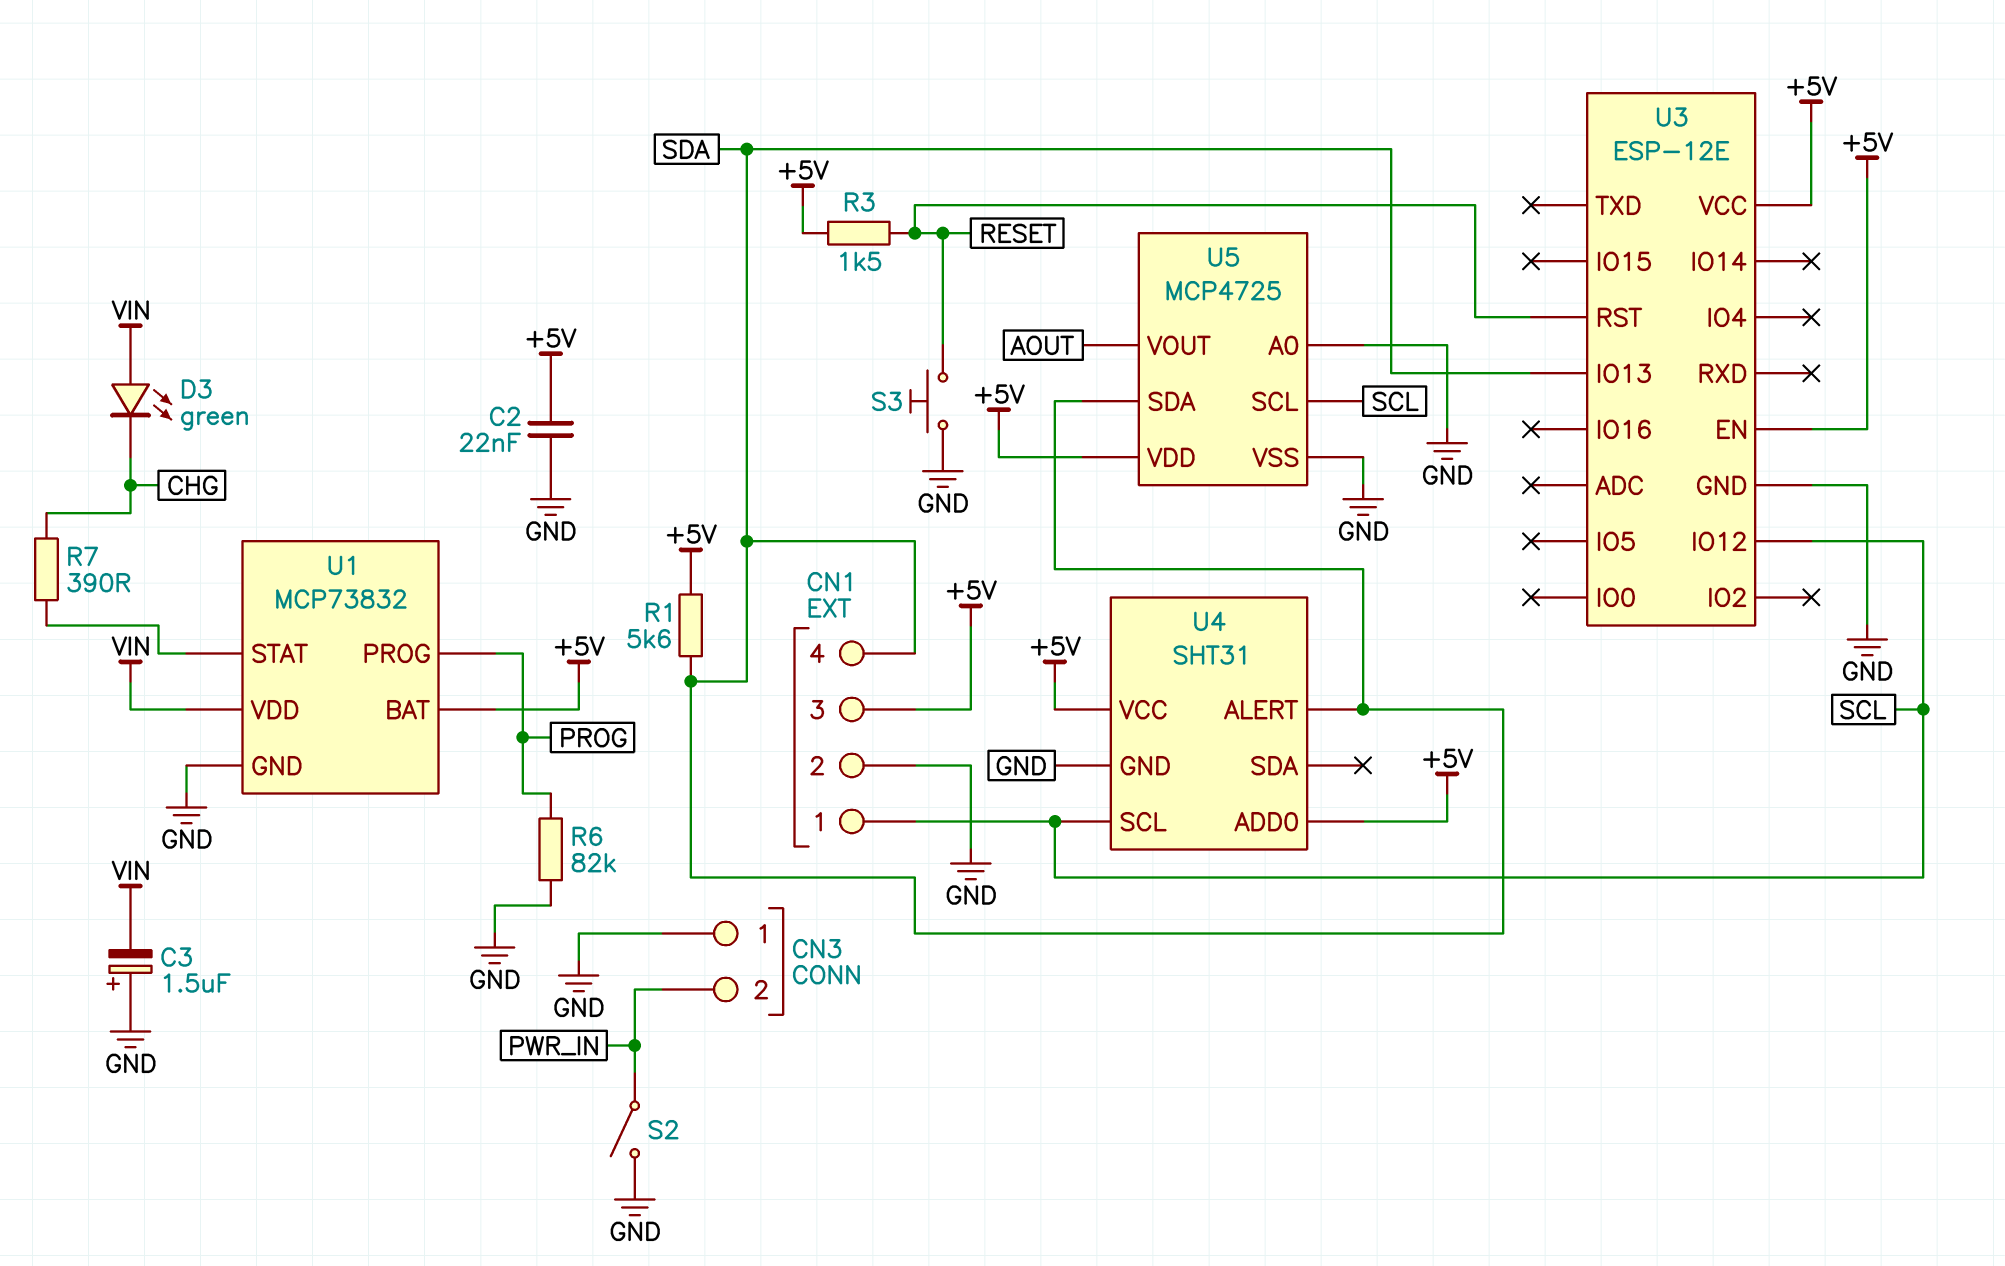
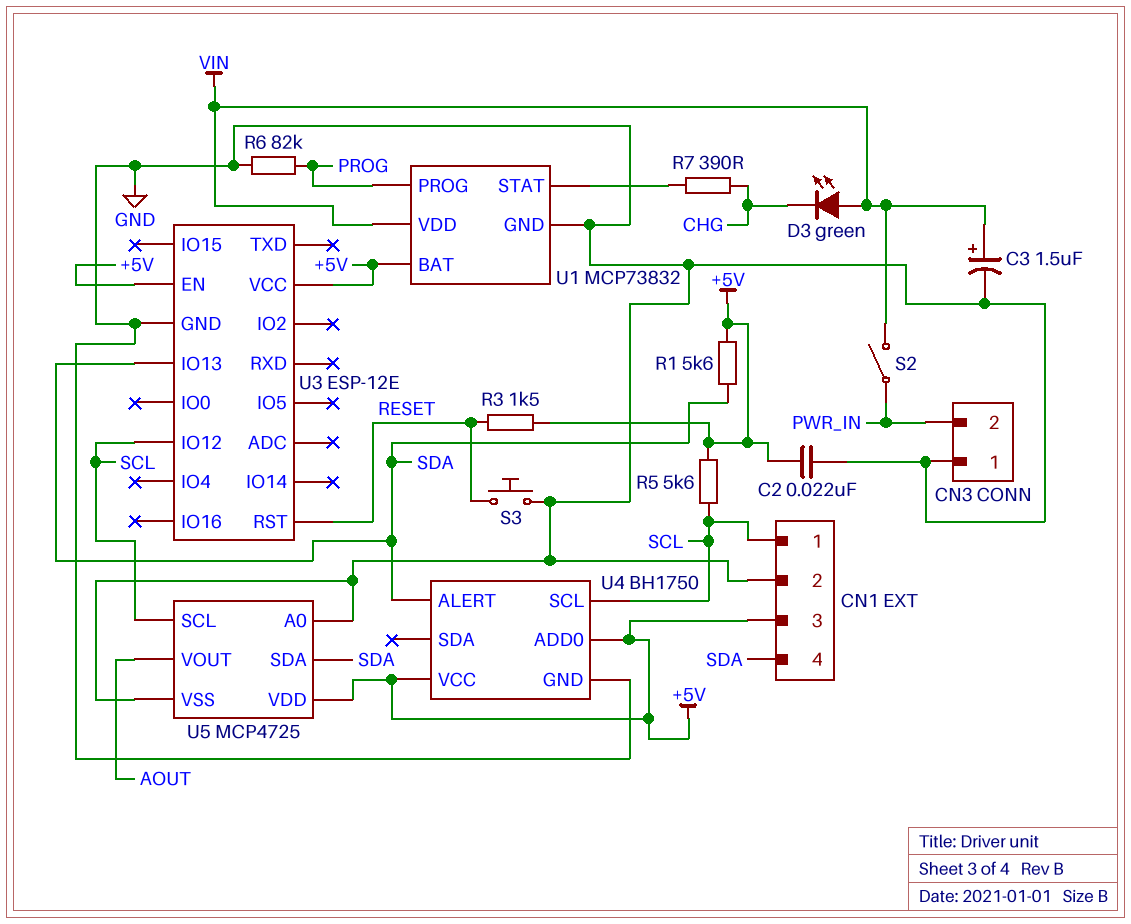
C3: 1.5uF (plus GND, minus VIN) -> 1.5uF (plus VIN, minus GND)
R5: none -> 5.6k (+5V, SCL)
S2: switch (GND, PWR_IN) -> switch (PWR_IN, VIN)
U4: SHT31 -> BH1750

